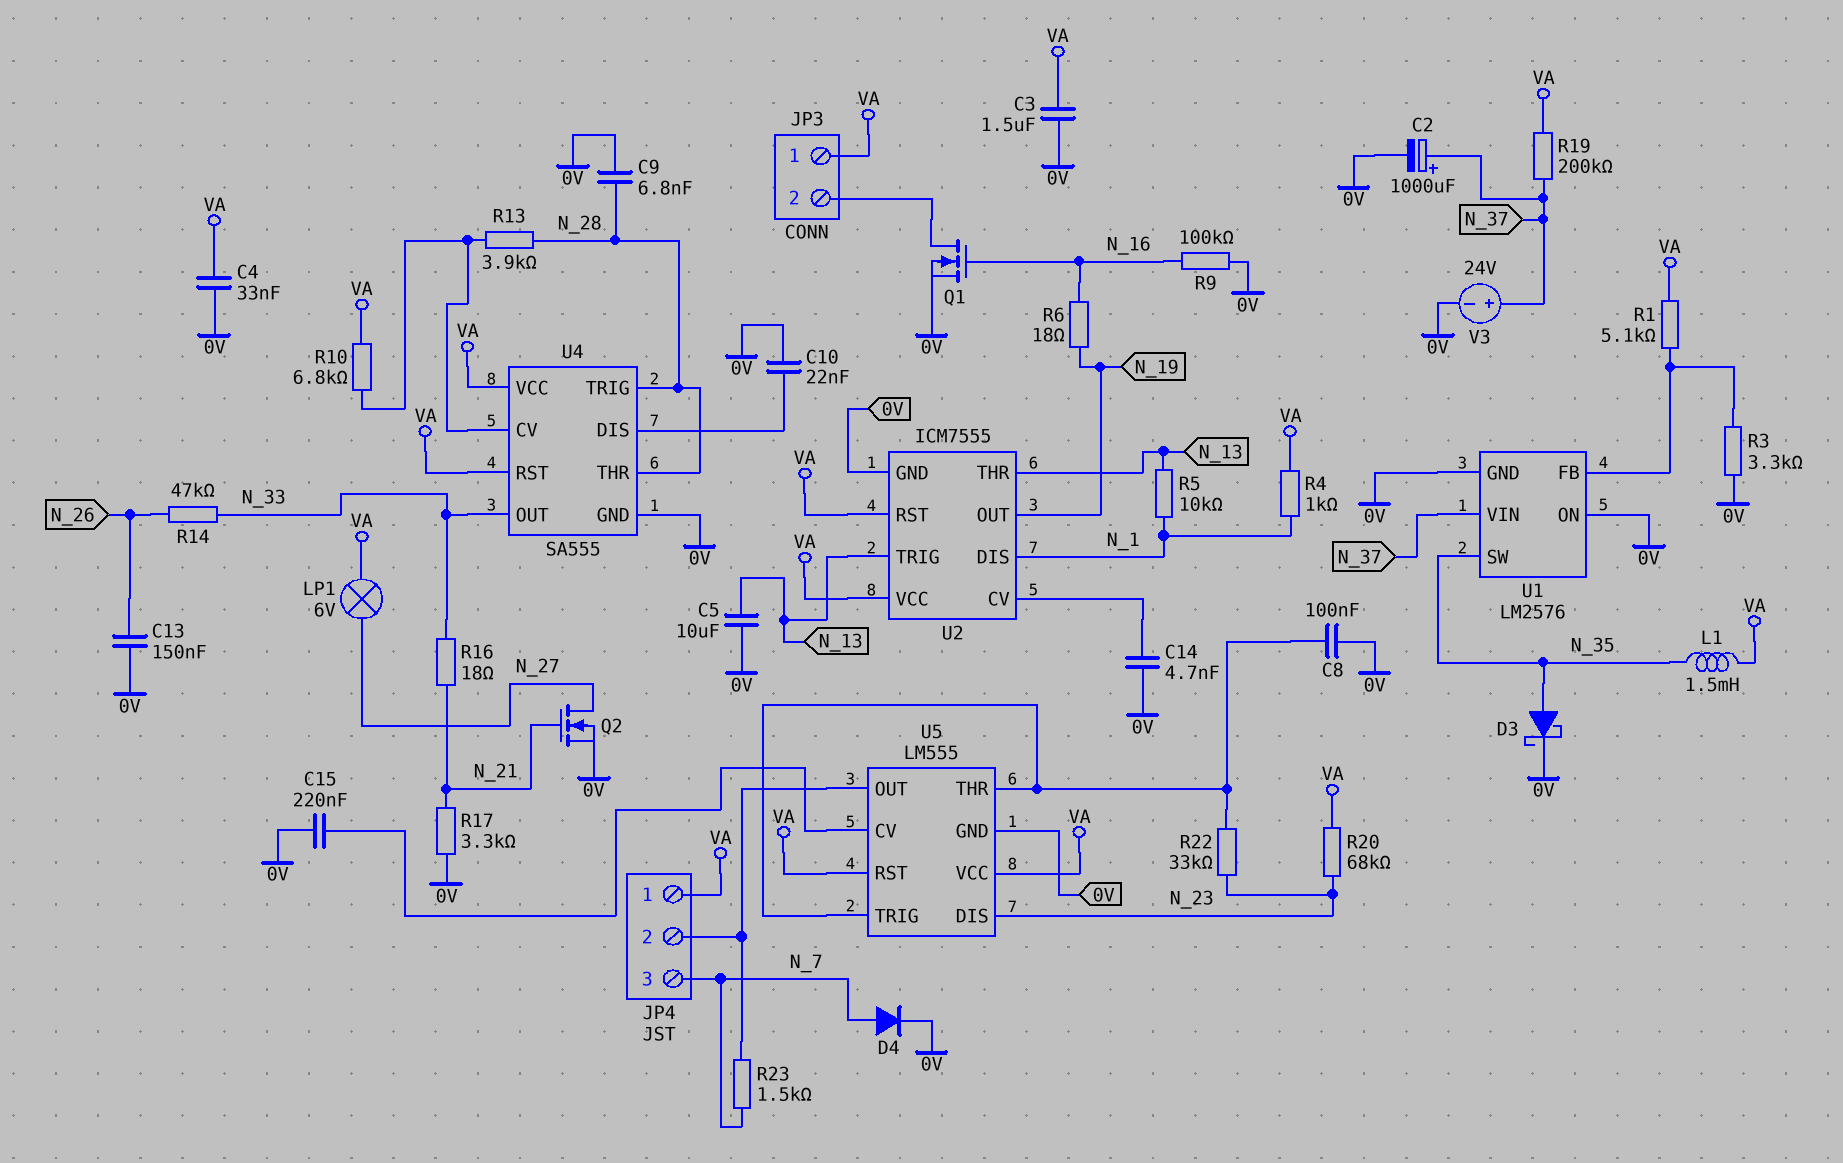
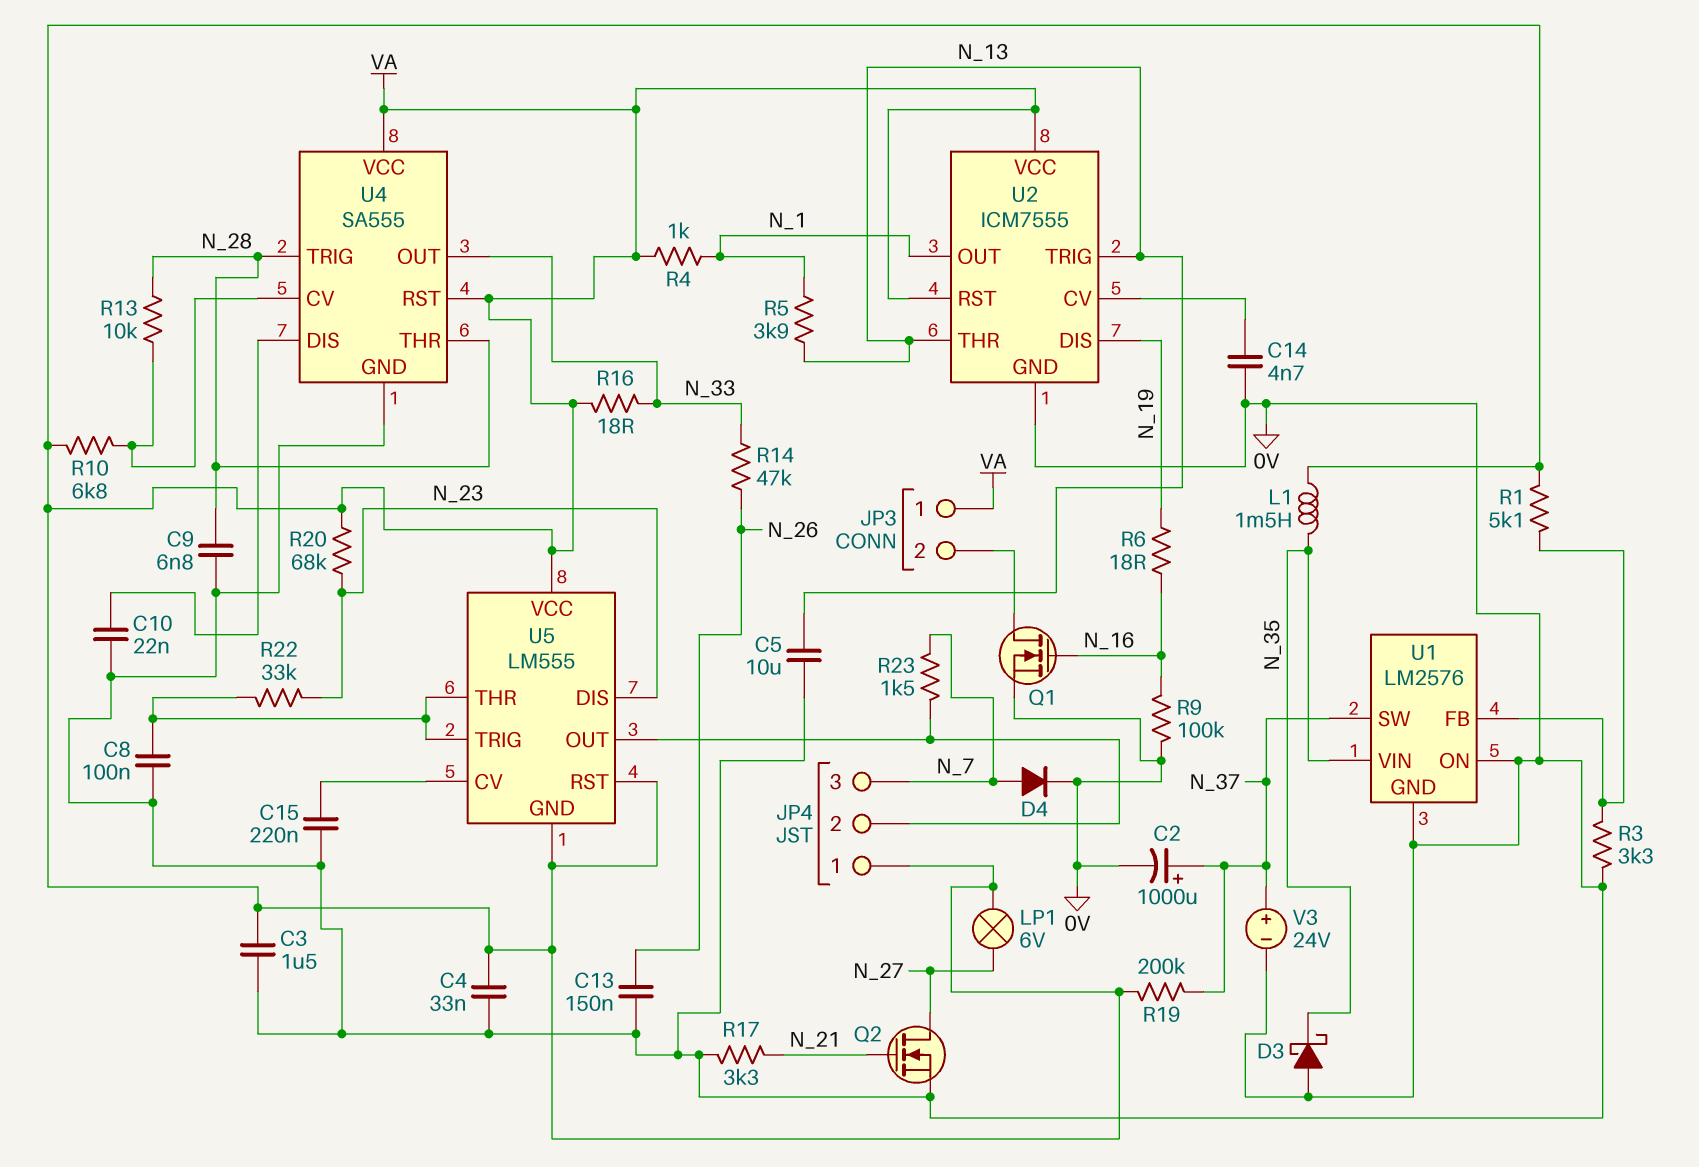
D3: schottky (A N_35, K 0V) -> schottky (A 0V, K N_35)
R5: 10k (N_1, N_13) -> 3.9k (N_1, N_13)
R13: 3.9k (N_28, U4/CV) -> 10k (N_28, U4/CV)
R16: 18 (N_21, N_33) -> 18 (N_33, VA)
U1 pin SW: N_35 -> N_37
U1 pin VIN: N_37 -> N_35
U2 pin DIS: N_1 -> N_19
U2 pin OUT: N_19 -> N_1
U5 pin GND: 0V -> VA

